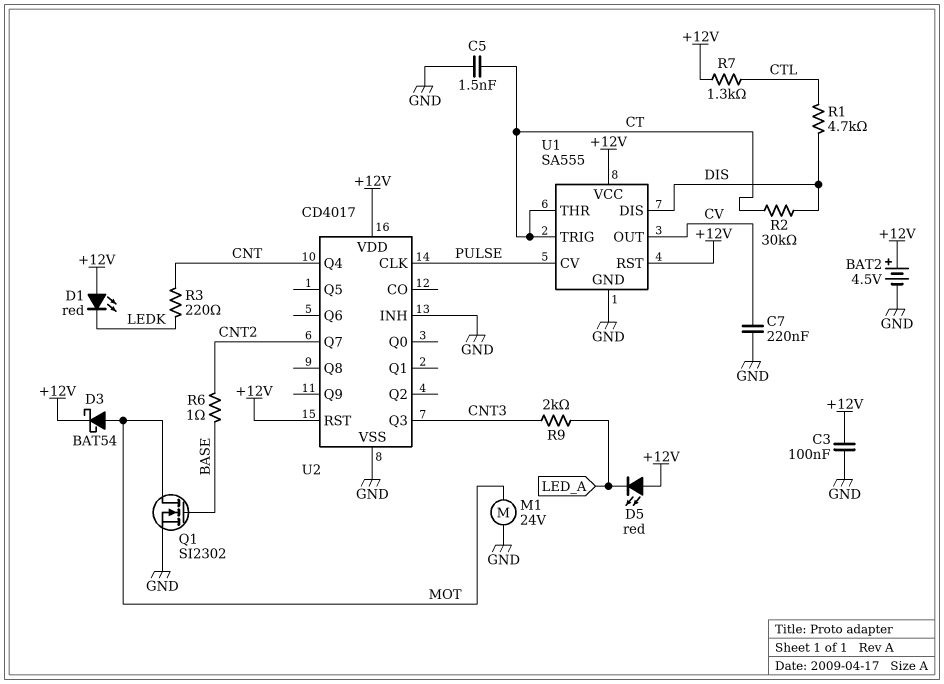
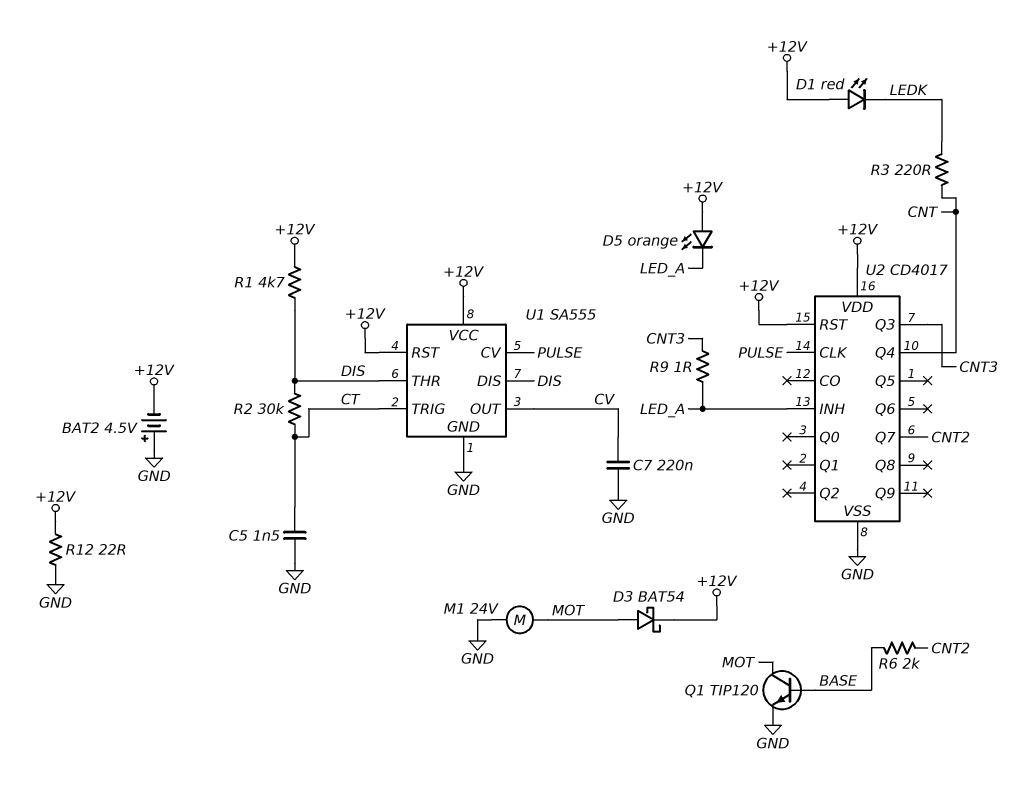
BAT2: 4.5V (plus +12V, minus GND) -> 4.5V (plus GND, minus +12V)
C3: 100nF (+12V, GND) -> none
D5: LED red (A +12V, K LED_A) -> LED orange (A +12V, K LED_A)
Q1: NMOS SI2302 (G BASE, D MOT, S GND) -> NPN TIP120 (B BASE, C MOT, E GND)
R1: 4.7k (CTL, DIS) -> 4.7k (+12V, DIS)
R6: 1 (BASE, CNT2) -> 2k (BASE, CNT2)
R7: 1.3k (+12V, CTL) -> none
R9: 2k (CNT3, LED_A) -> 1 (CNT3, LED_A)
R12: none -> 22 (+12V, GND)
U1 pin THR: CT -> DIS
U2 pin INH: GND -> LED_A

